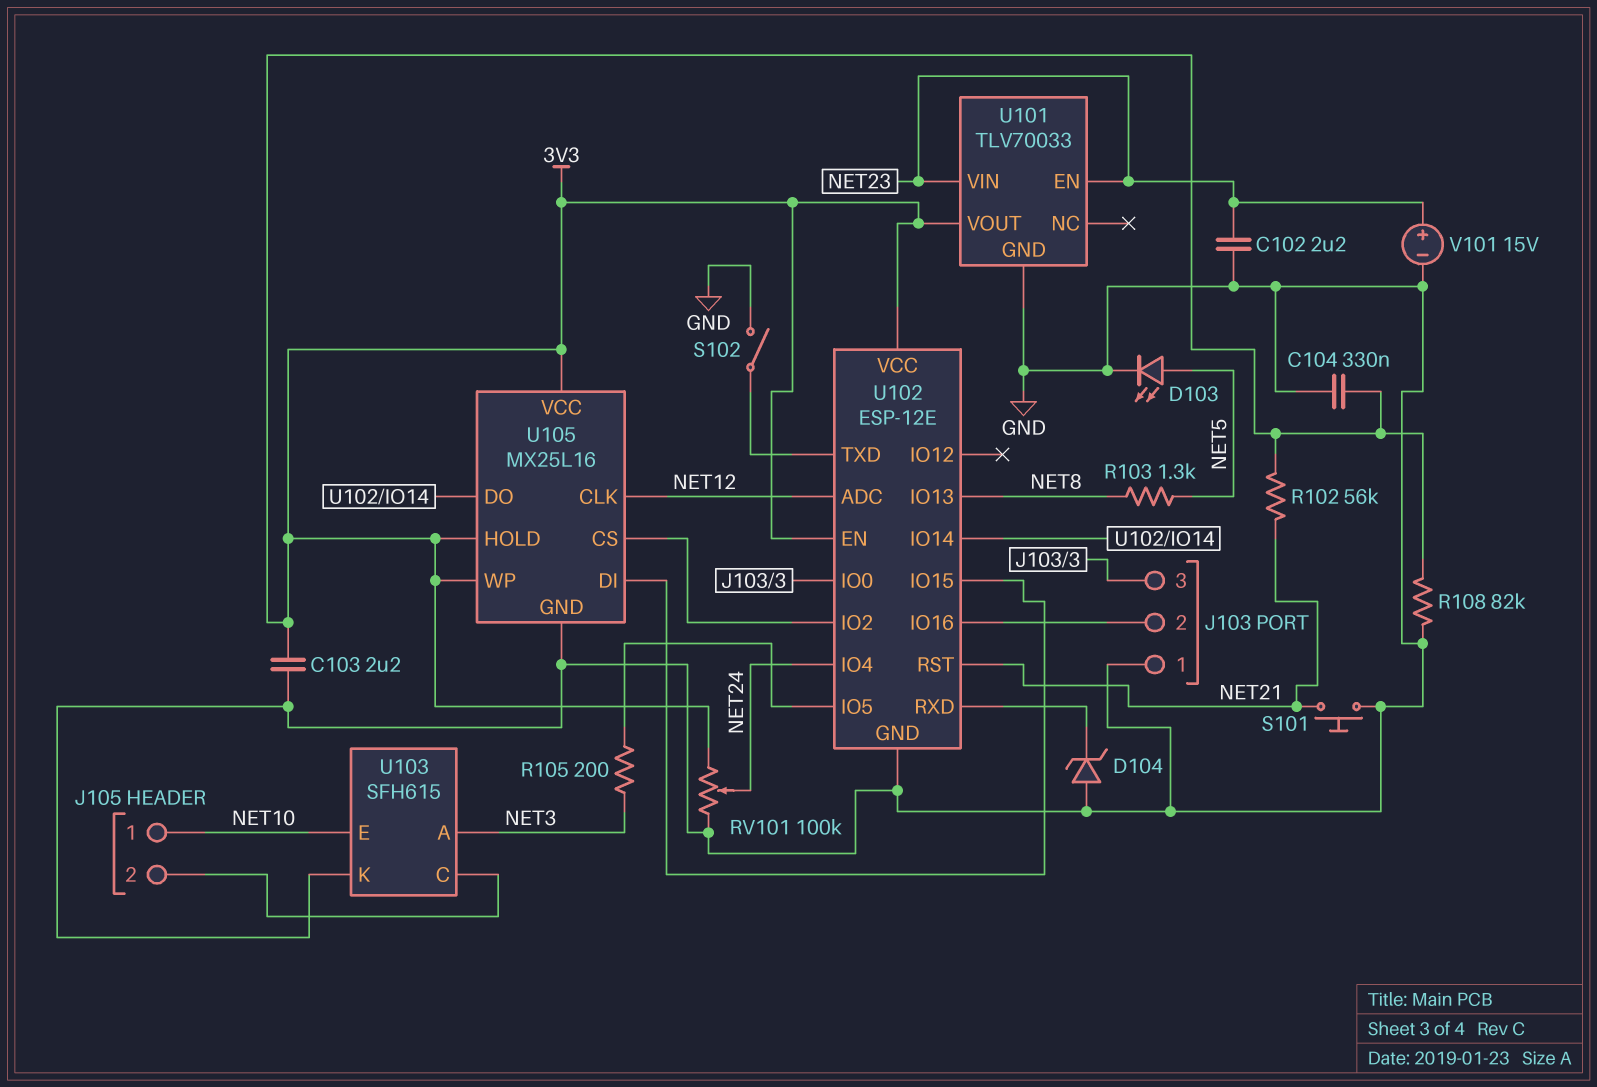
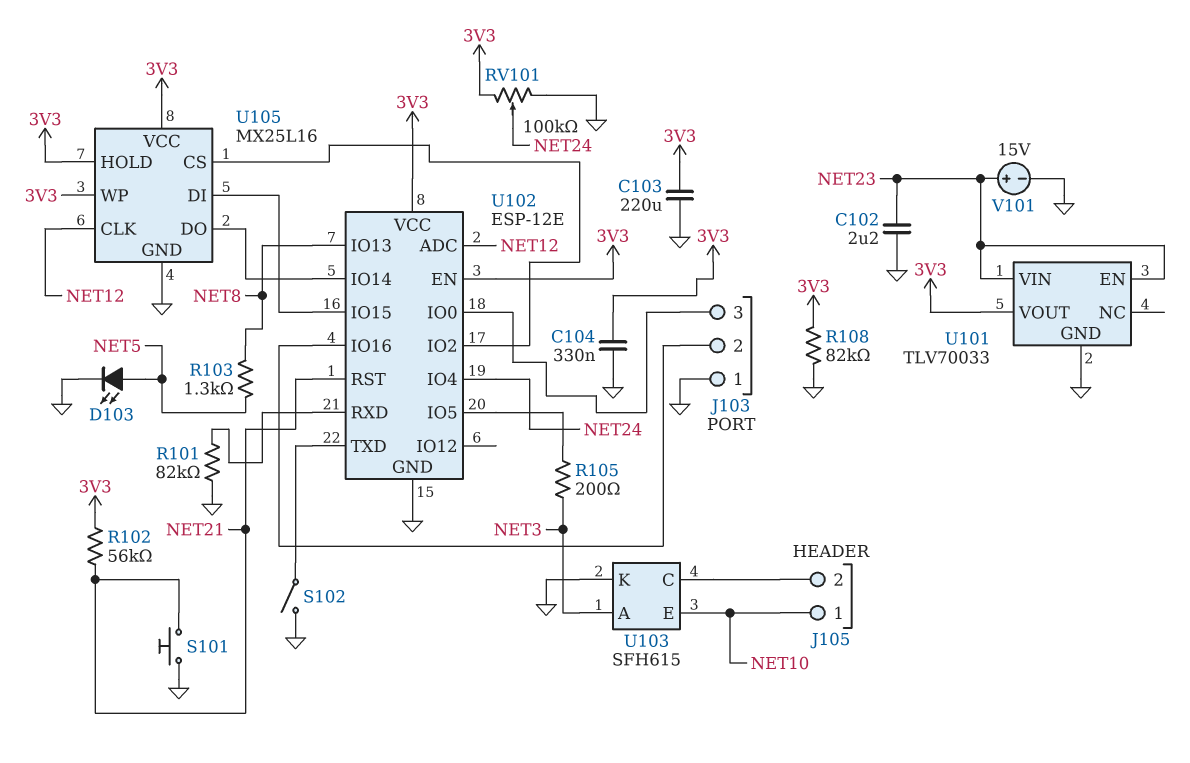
C103: 2.2uF (3V3, GND) -> 220uF (3V3, GND)
D104: zener (A GND, K U102/RXD) -> none
R101: none -> 82k (GND, U102/RXD)

